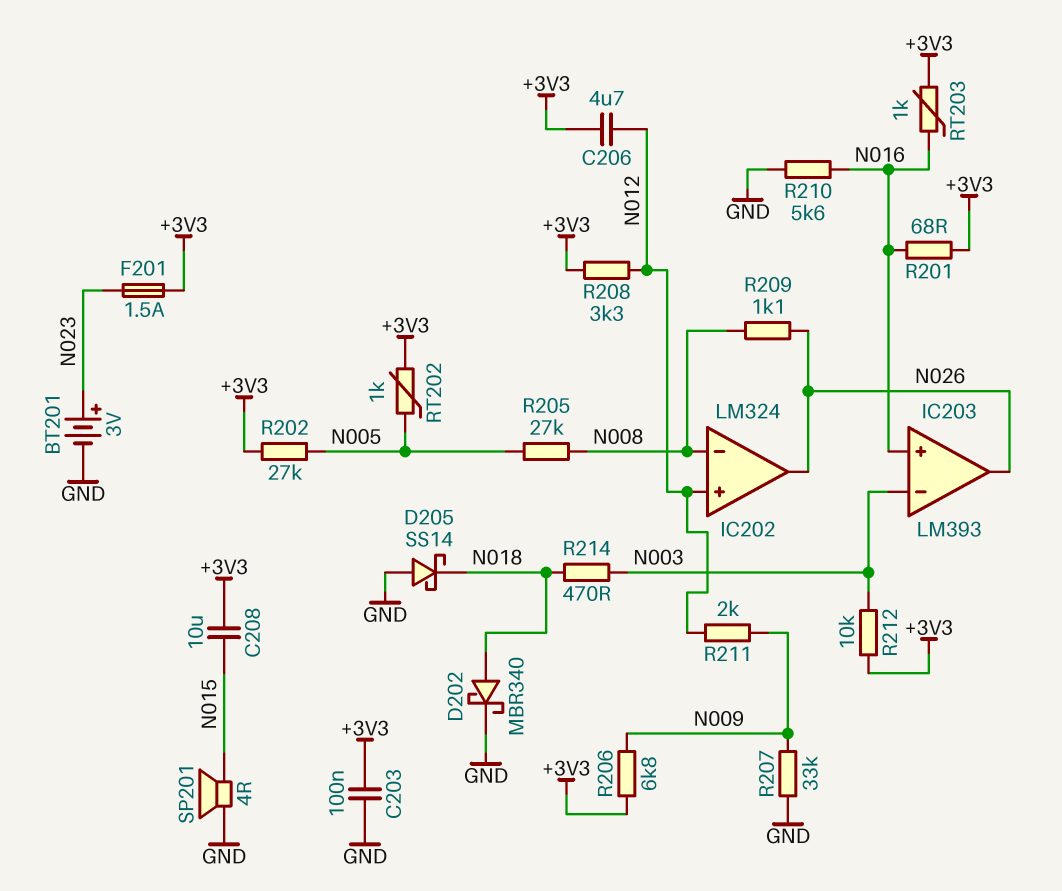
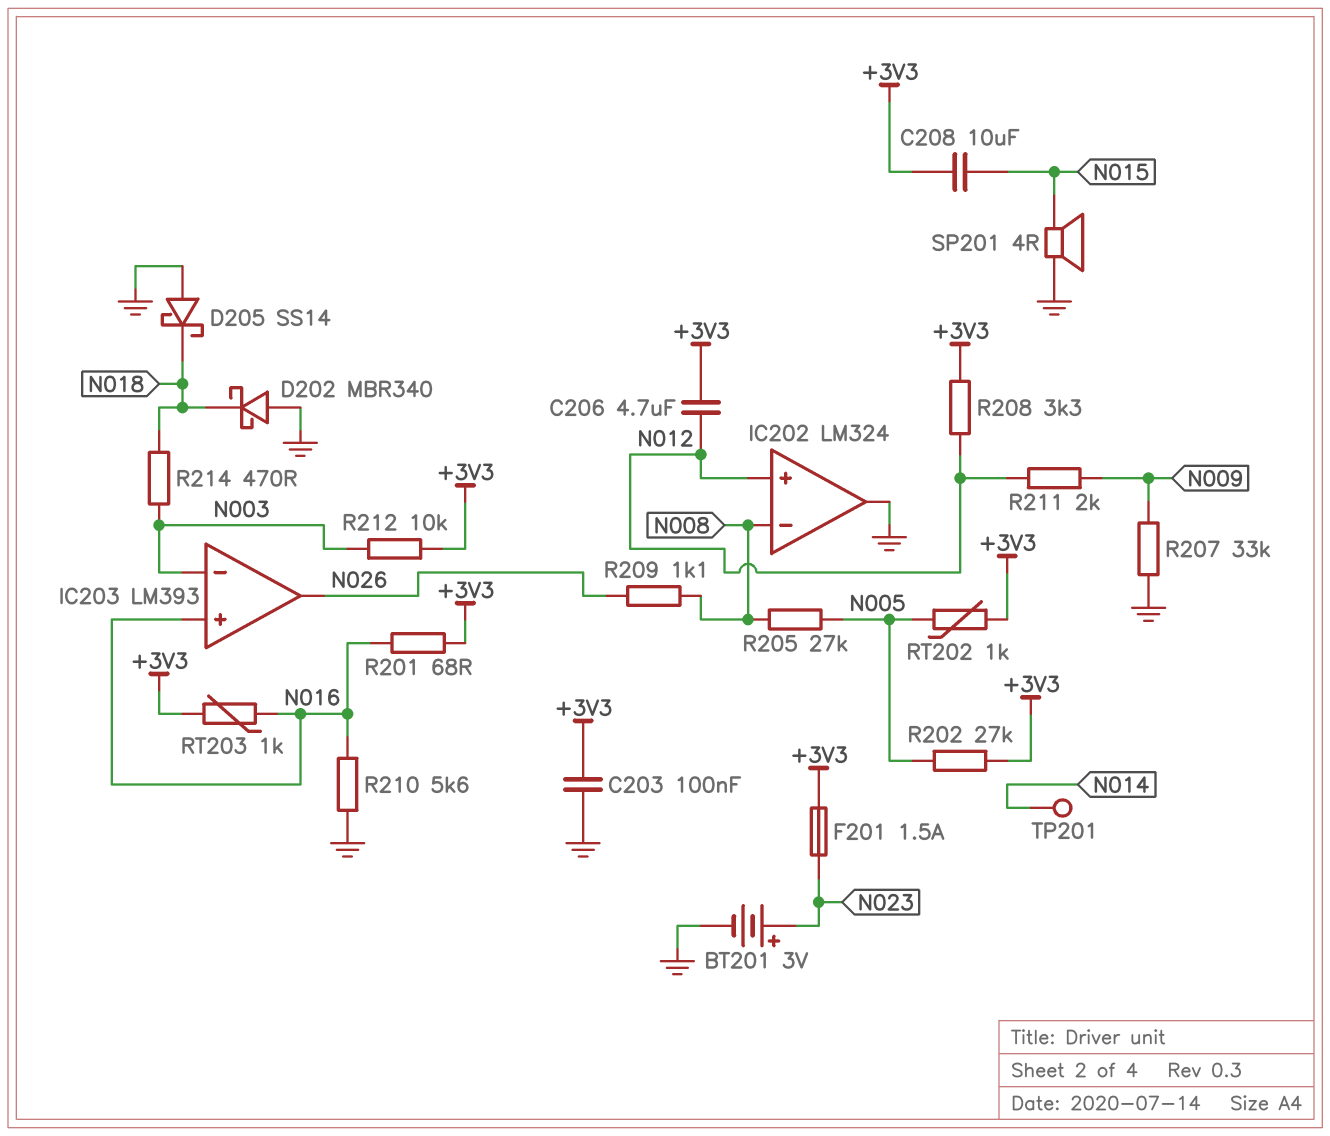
D202: schottky MBR340 (A N018, K GND) -> schottky MBR340 (A GND, K N018)
IC202 pin out: N026 -> GND
R206: 6.8k (+3V3, N009) -> none
TP201: none -> test point (N014)

